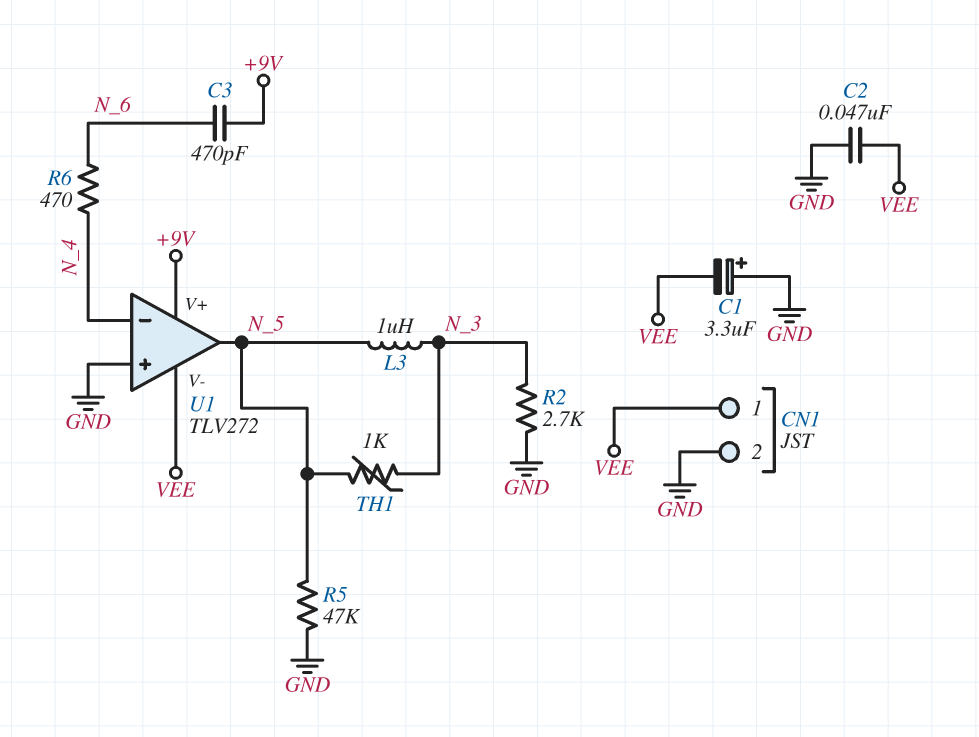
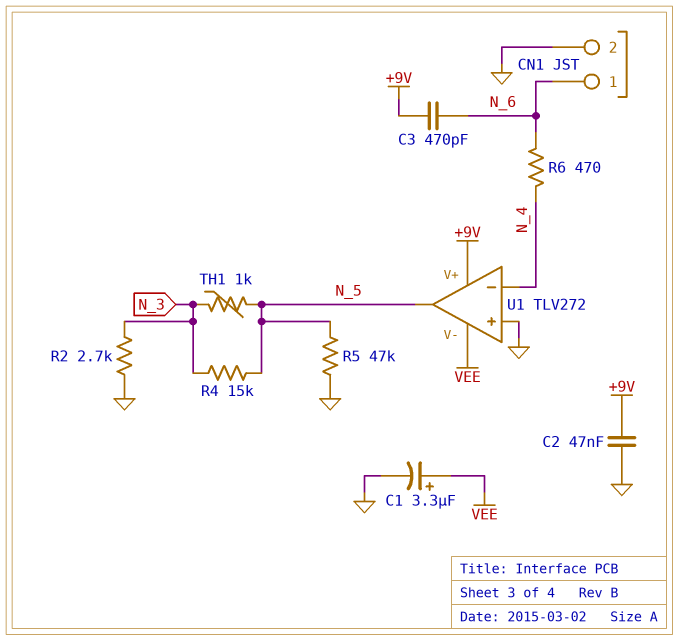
C1: 3.3uF (plus GND, minus VEE) -> 3.3uF (plus VEE, minus GND)
C2: 47nF (GND, VEE) -> 47nF (+9V, GND)
CN1 pin 1: VEE -> N_6
L3: 1uH (N_3, N_5) -> none
R4: none -> 15k (N_3, N_5)

